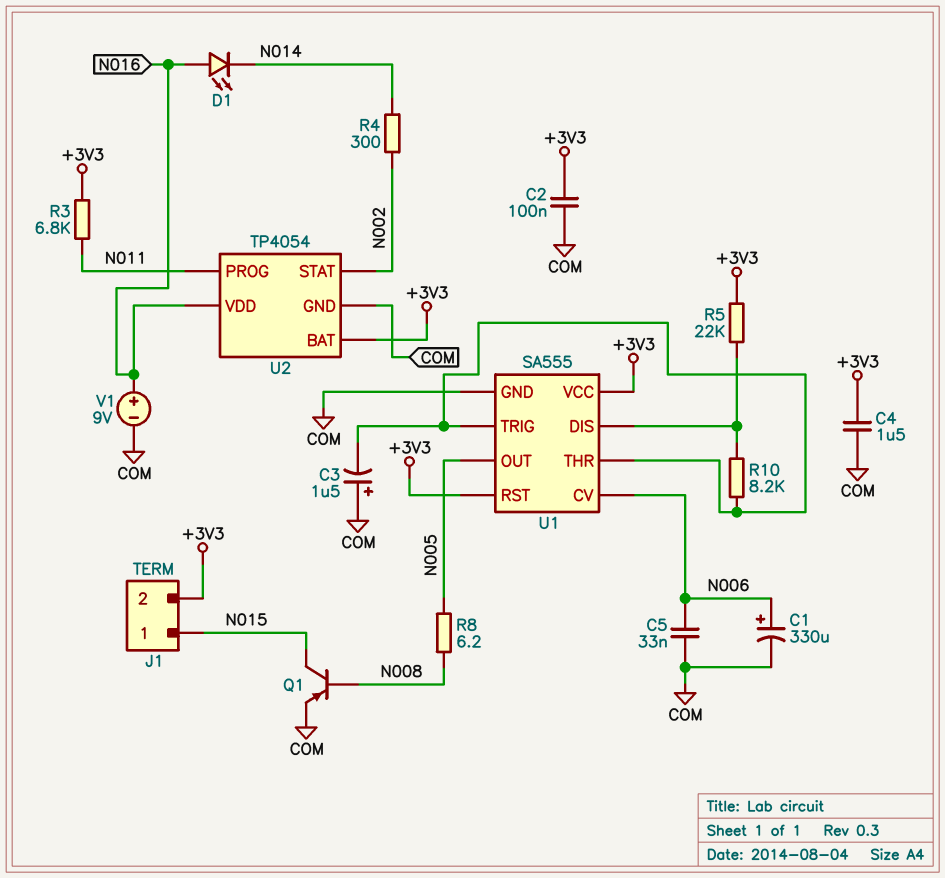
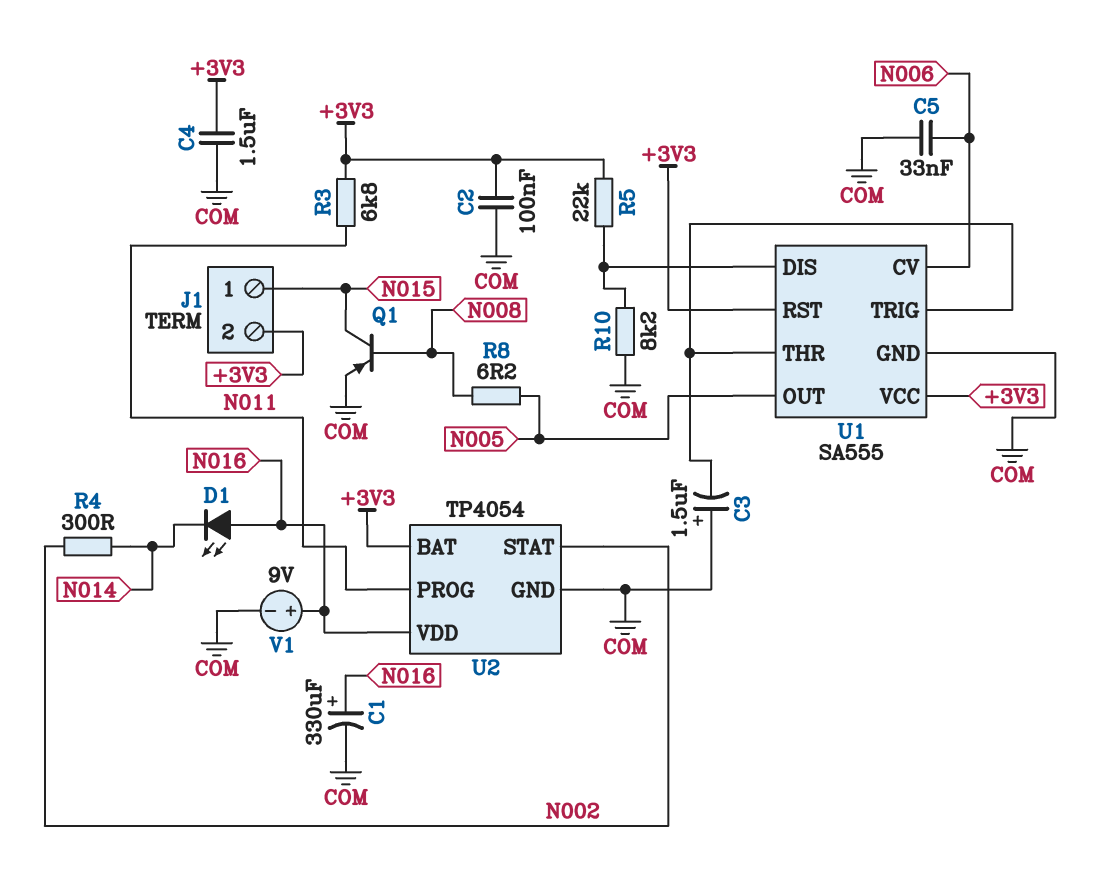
C1: 330uF (plus N006, minus COM) -> 330uF (plus N016, minus COM)
R10: 8.2k (U1/DIS, U1/THR) -> 8.2k (COM, U1/DIS)

